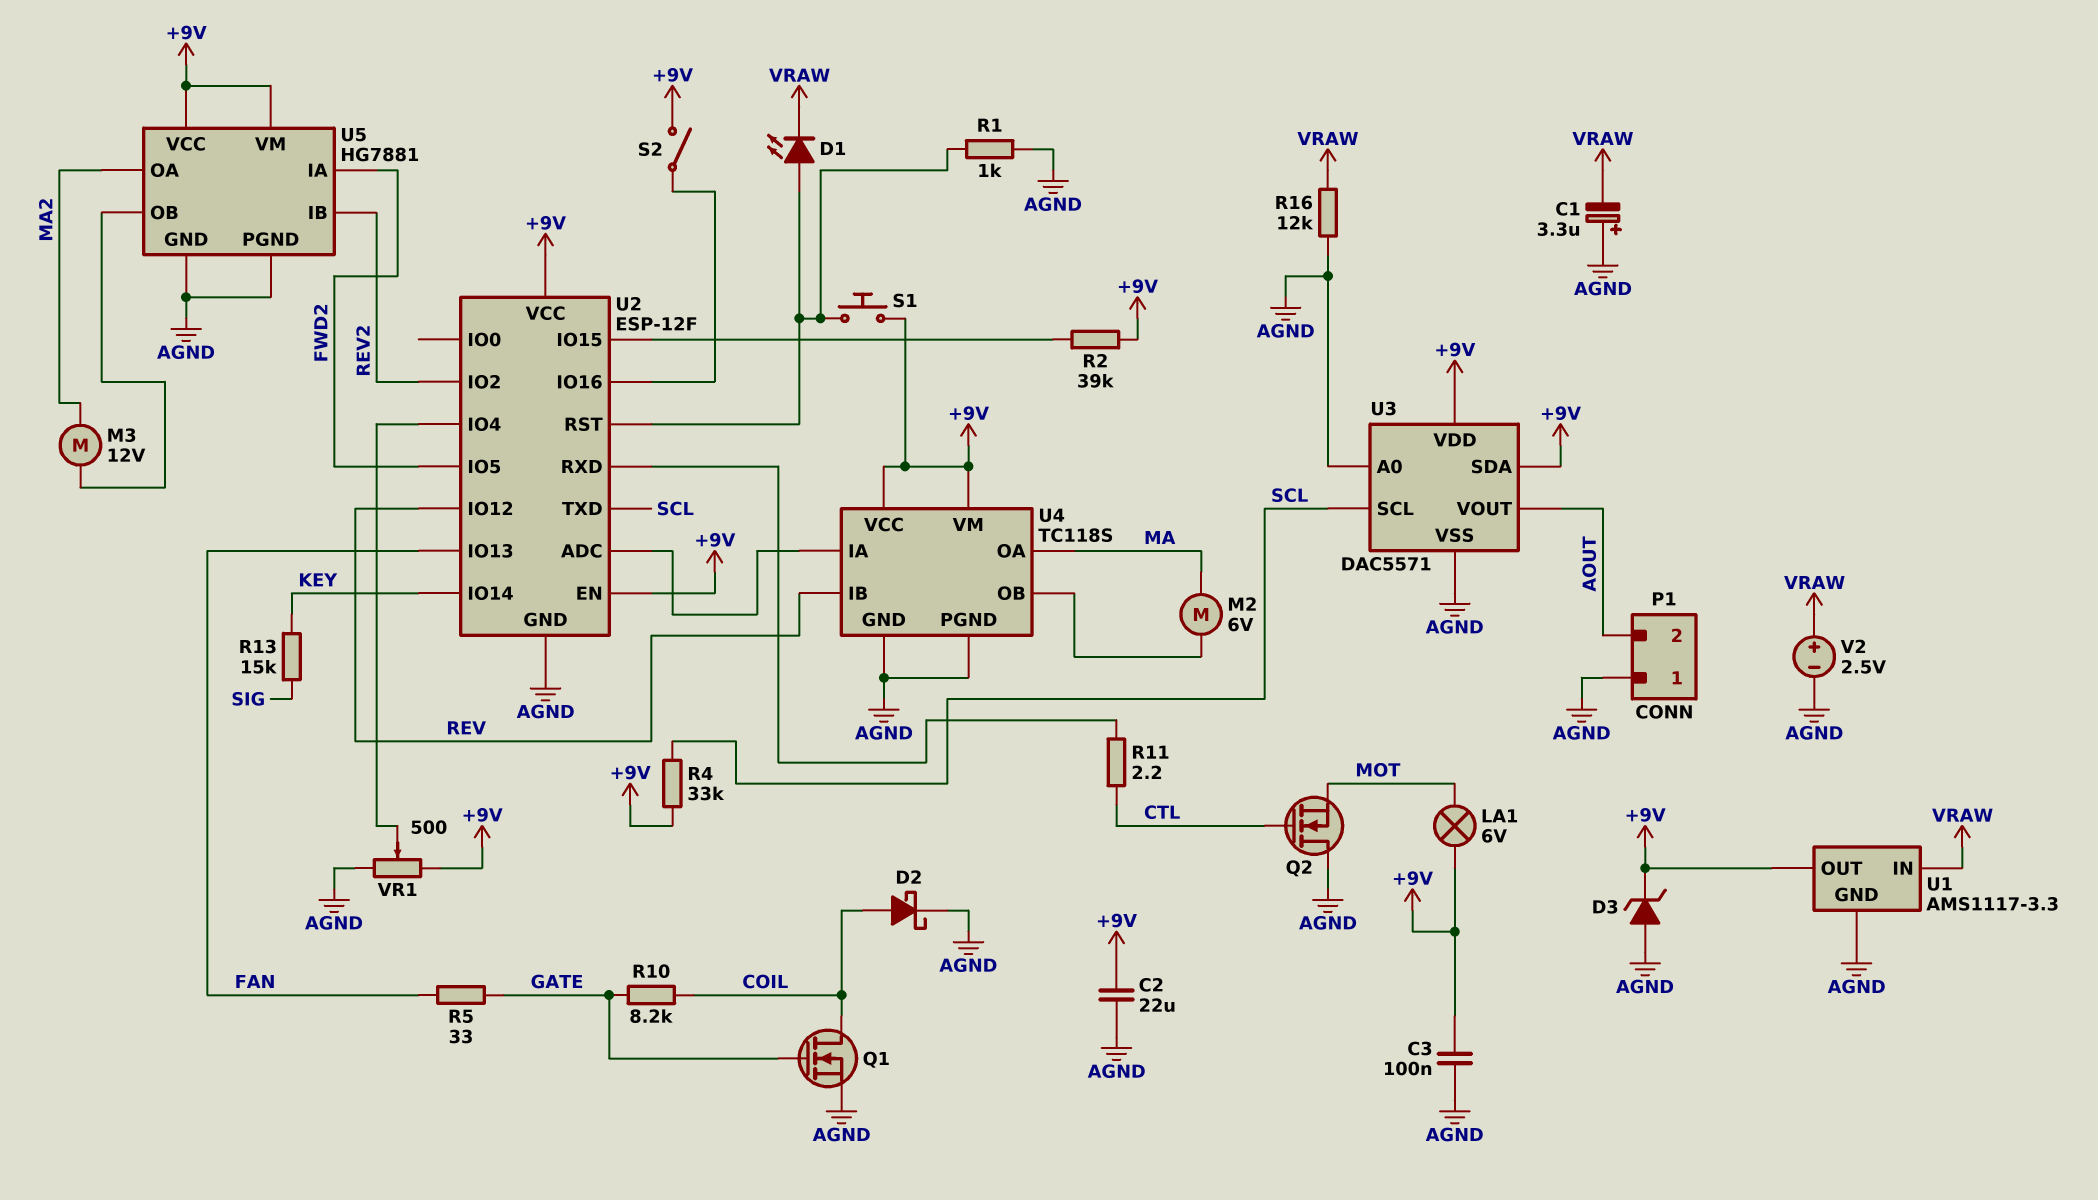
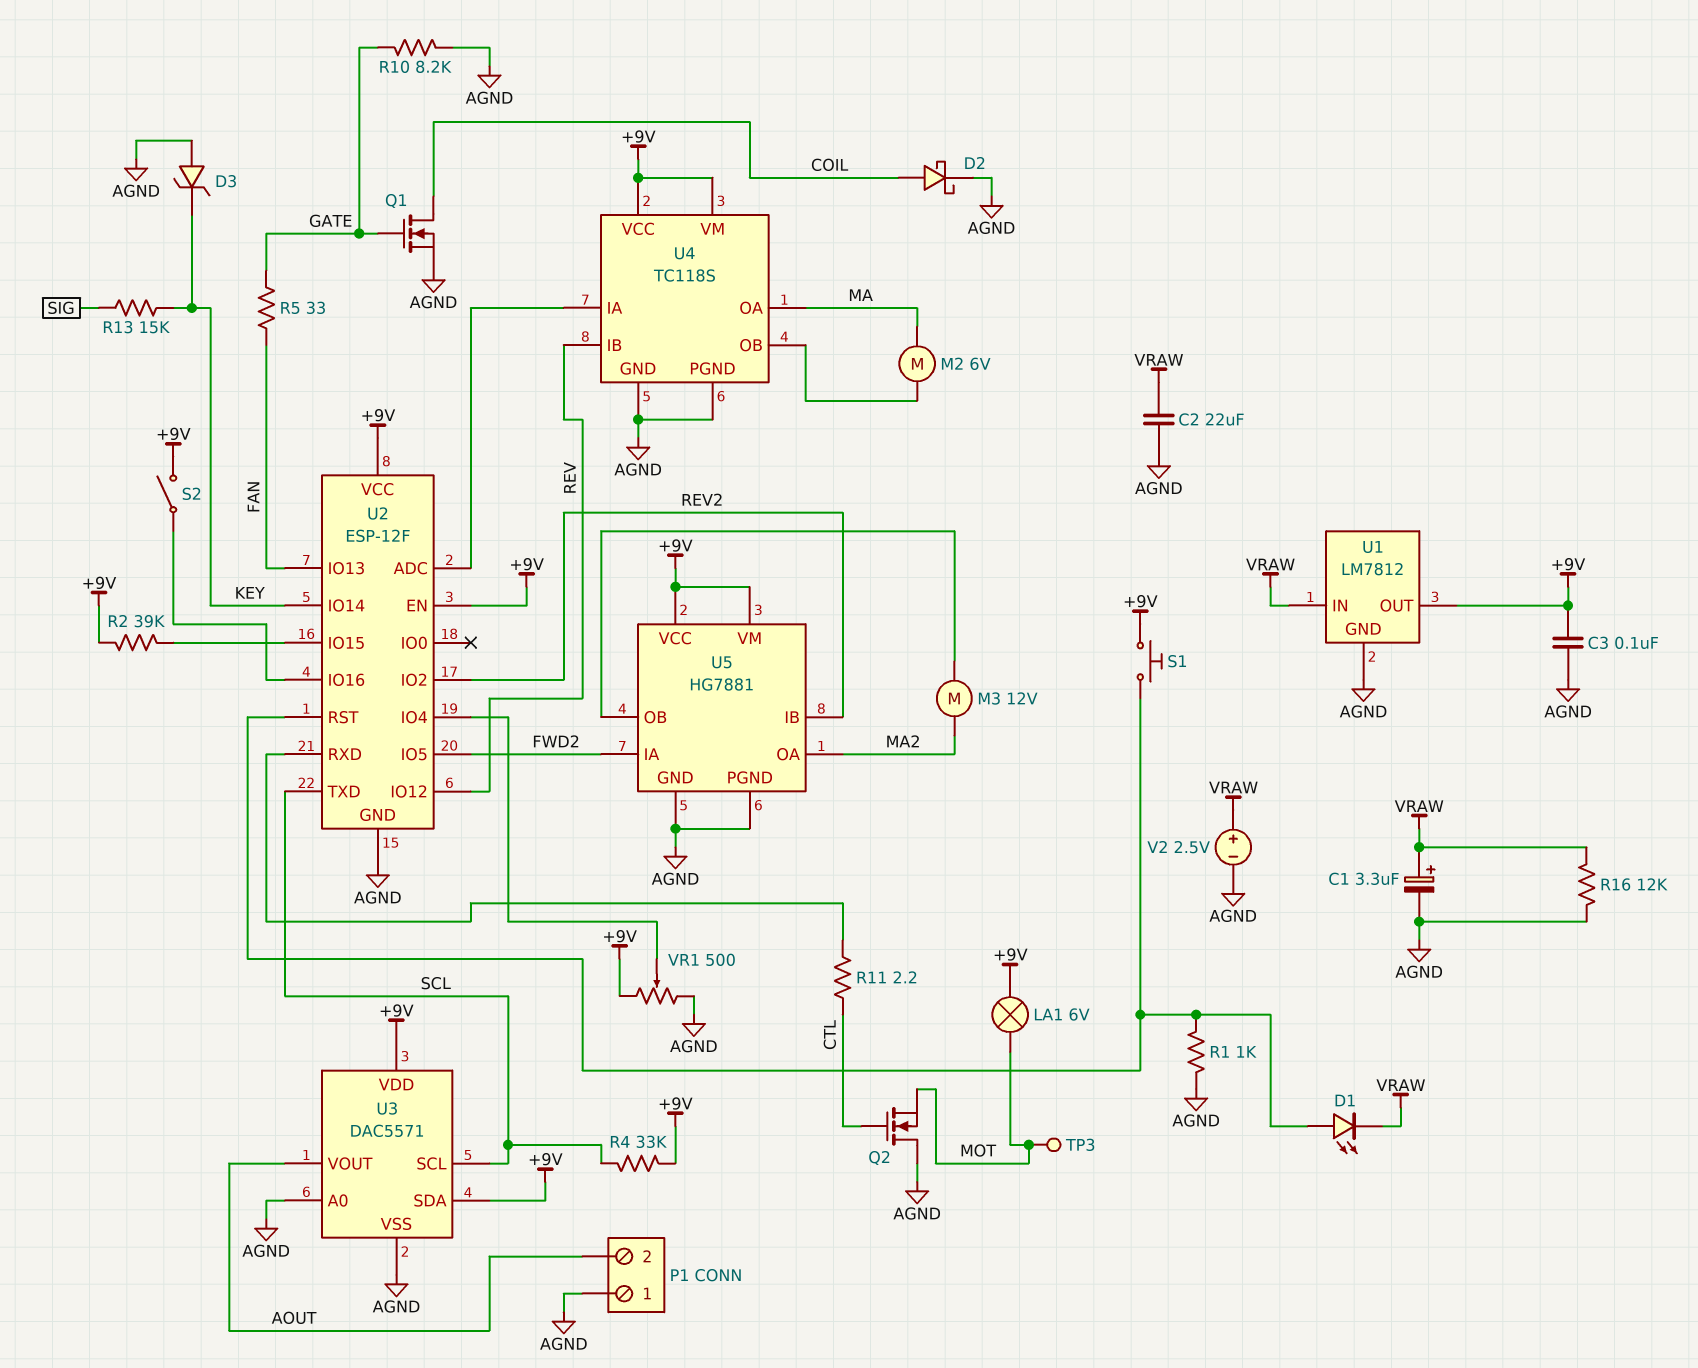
C1: 3.3uF (plus AGND, minus VRAW) -> 3.3uF (plus VRAW, minus AGND)
C2: 22uF (+9V, AGND) -> 22uF (AGND, VRAW)
D3: zener (A AGND, K +9V) -> zener (A AGND, K KEY)
R10: 8.2k (COIL, GATE) -> 8.2k (AGND, GATE)
TP3: none -> test point (MOT)
U1: AMS1117-3.3 -> LM7812

